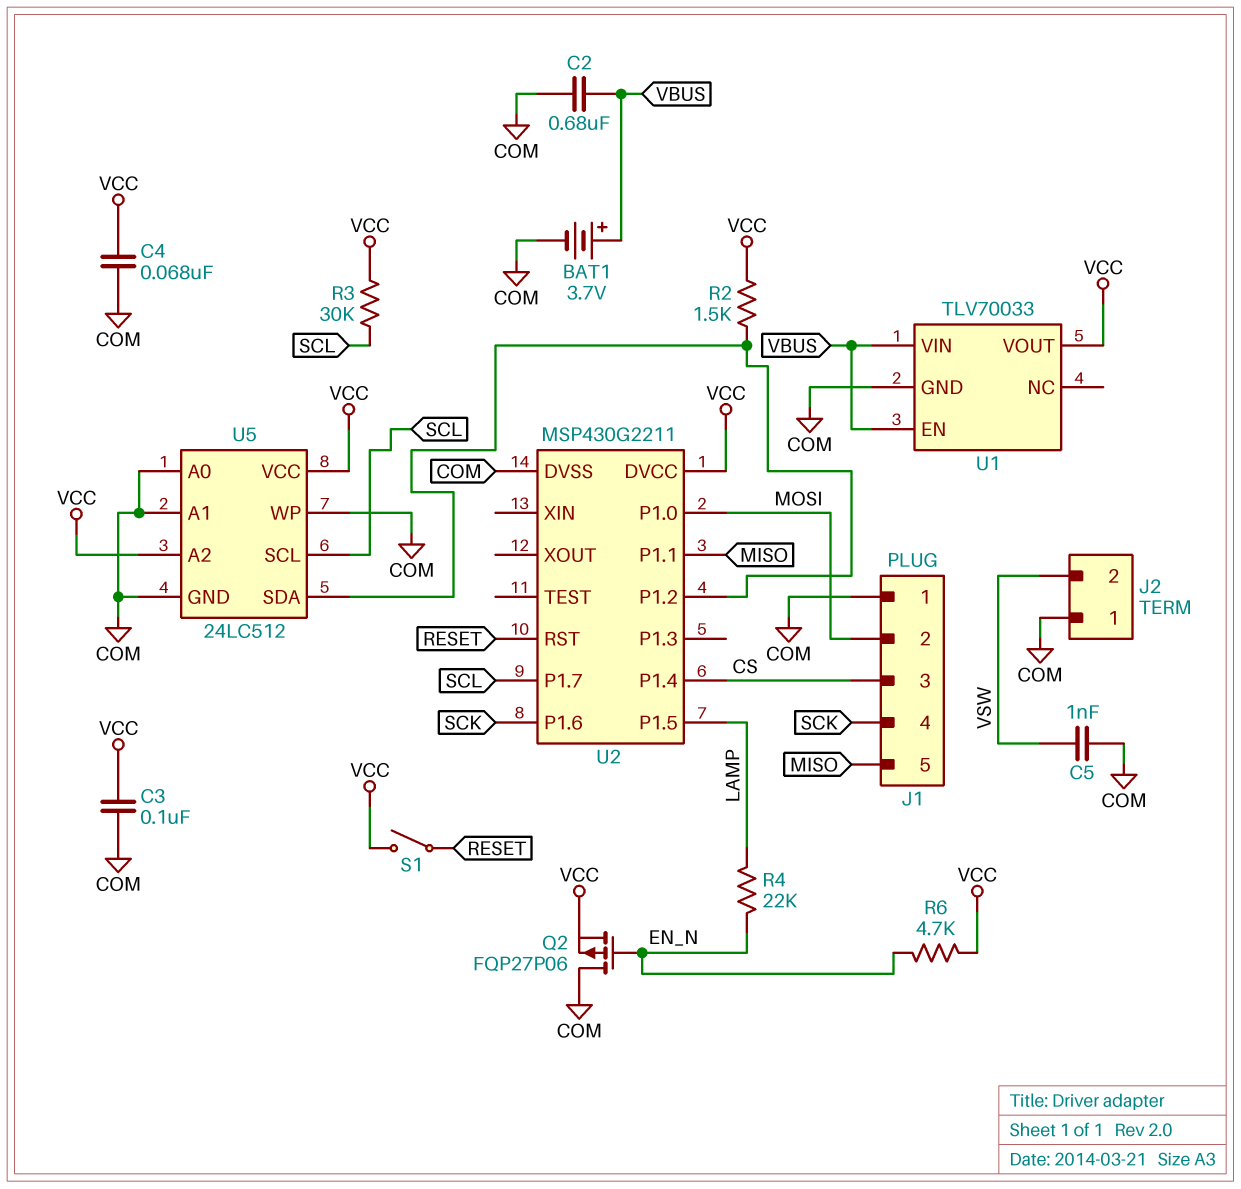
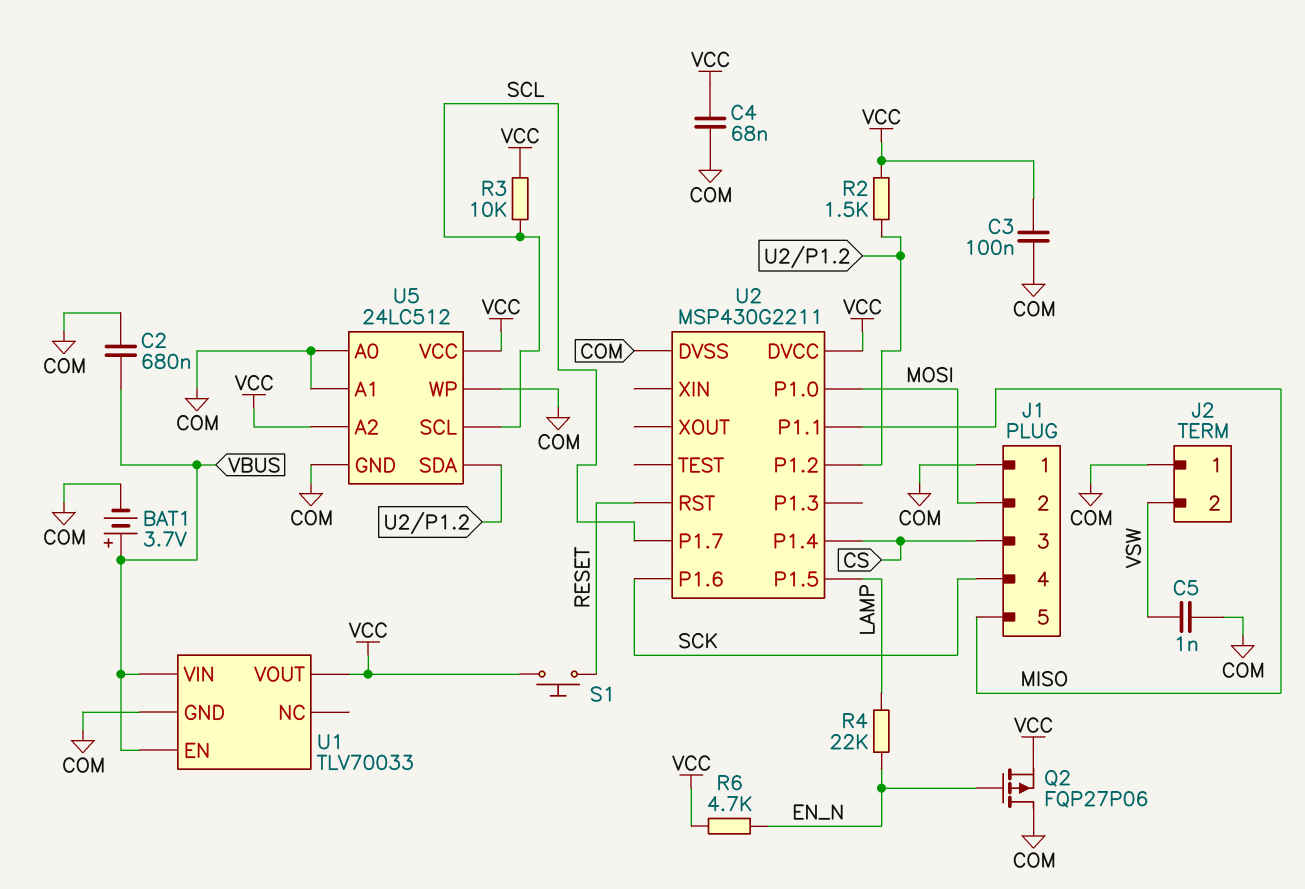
R3: 30k (SCL, VCC) -> 10k (SCL, VCC)
S1: switch (RESET, VCC) -> button (RESET, VCC)

